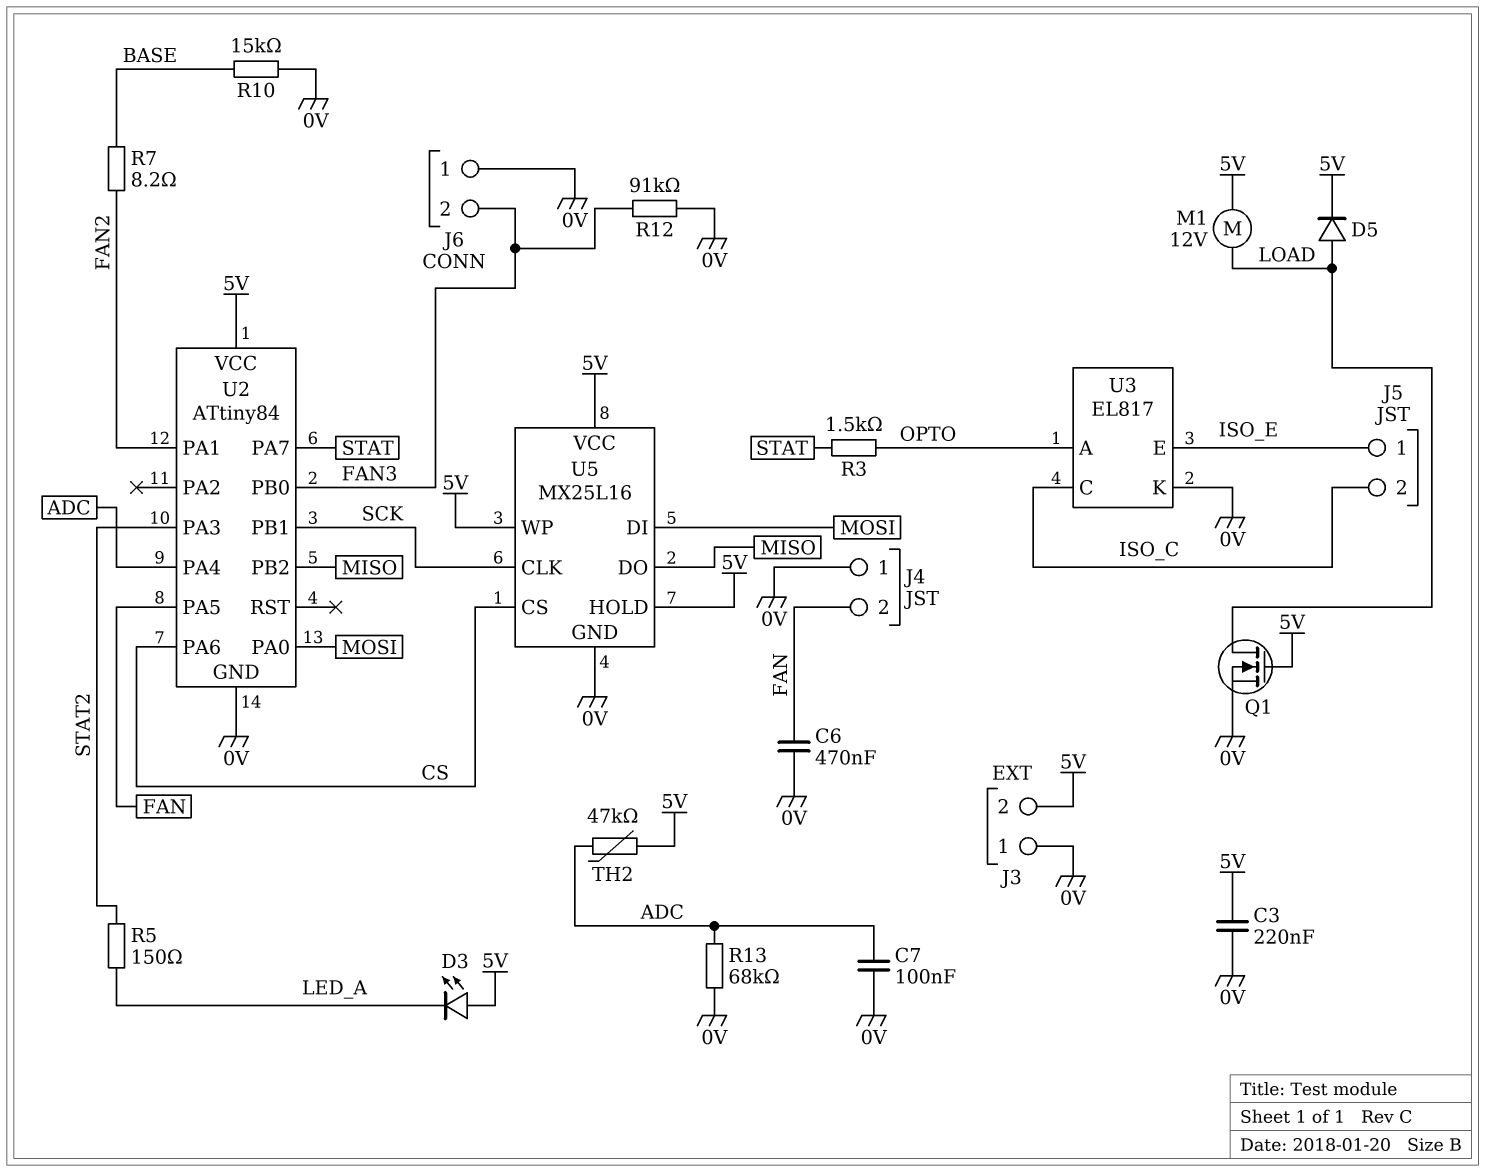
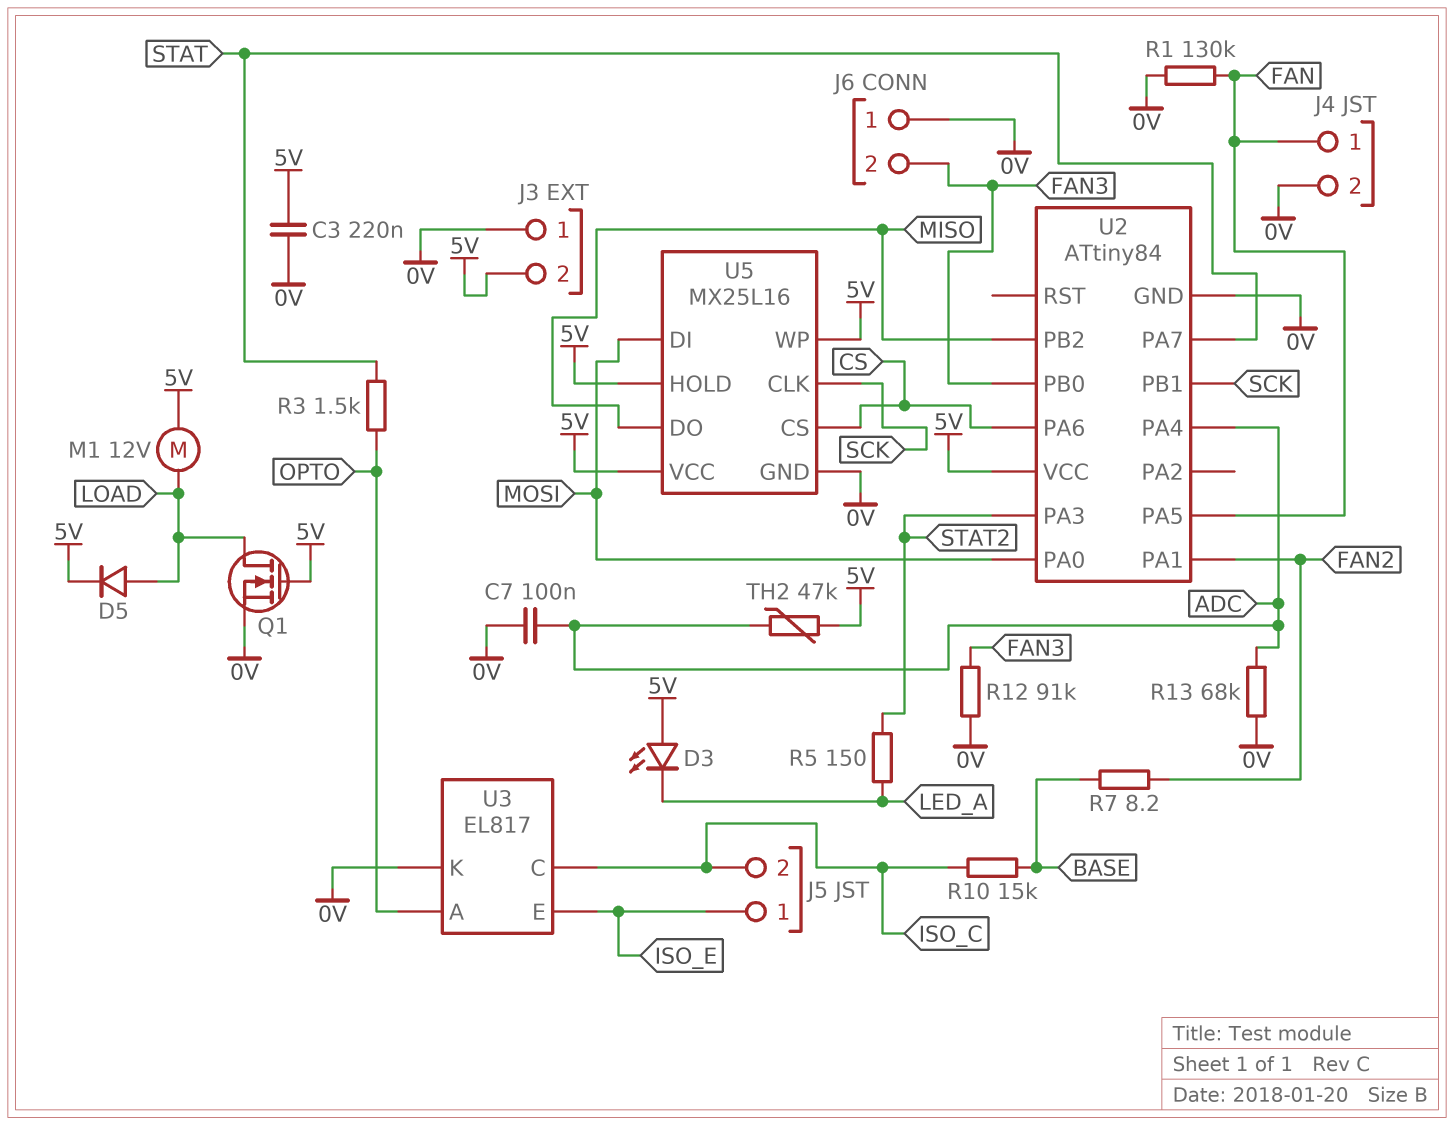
C6: 470nF (0V, FAN) -> none
J4 pin 1: 0V -> FAN
J4 pin 2: FAN -> 0V
R1: none -> 130k (0V, FAN)
R10: 15k (0V, BASE) -> 15k (BASE, ISO_C)

